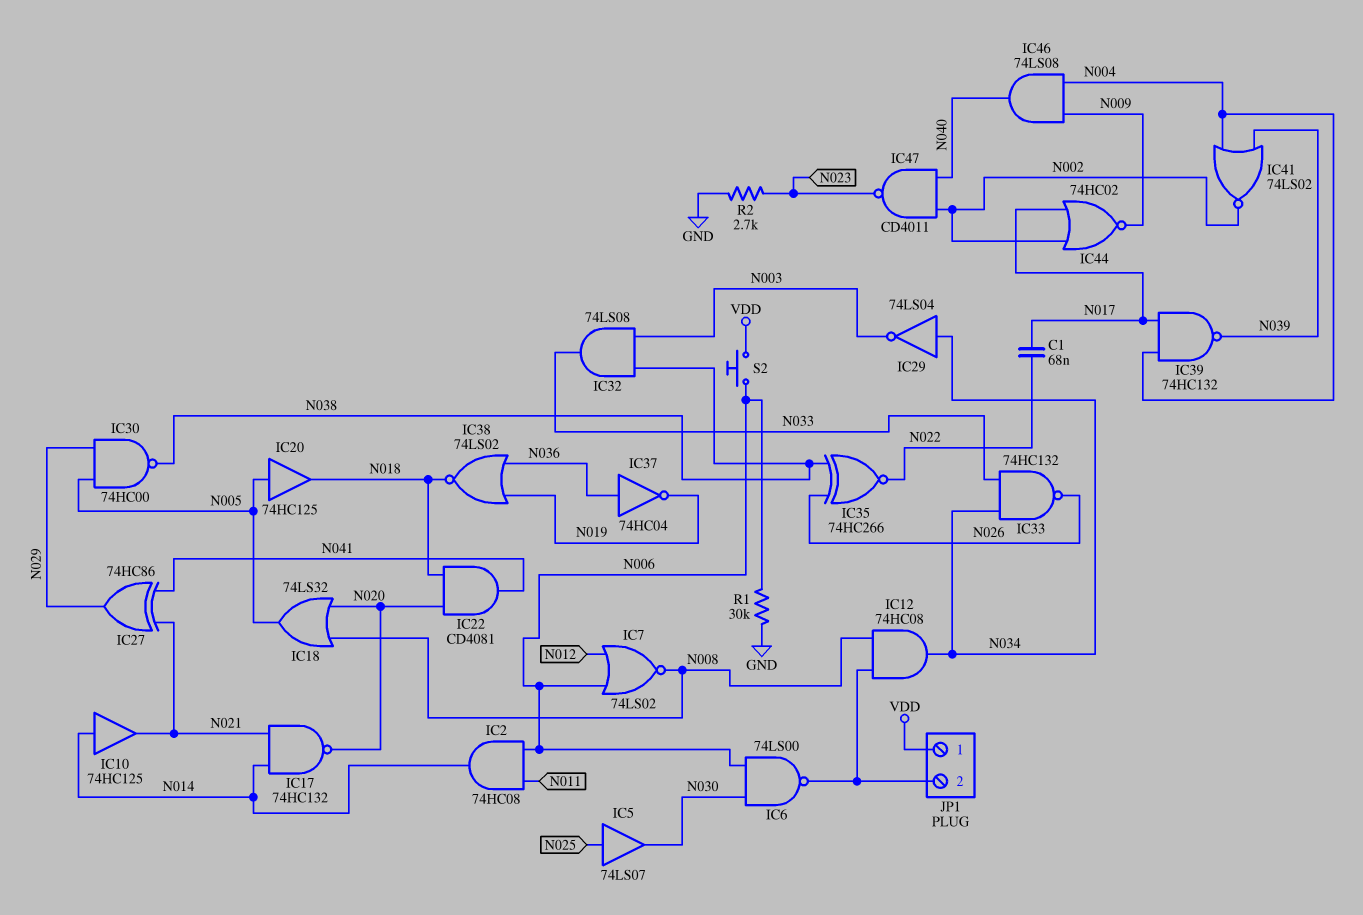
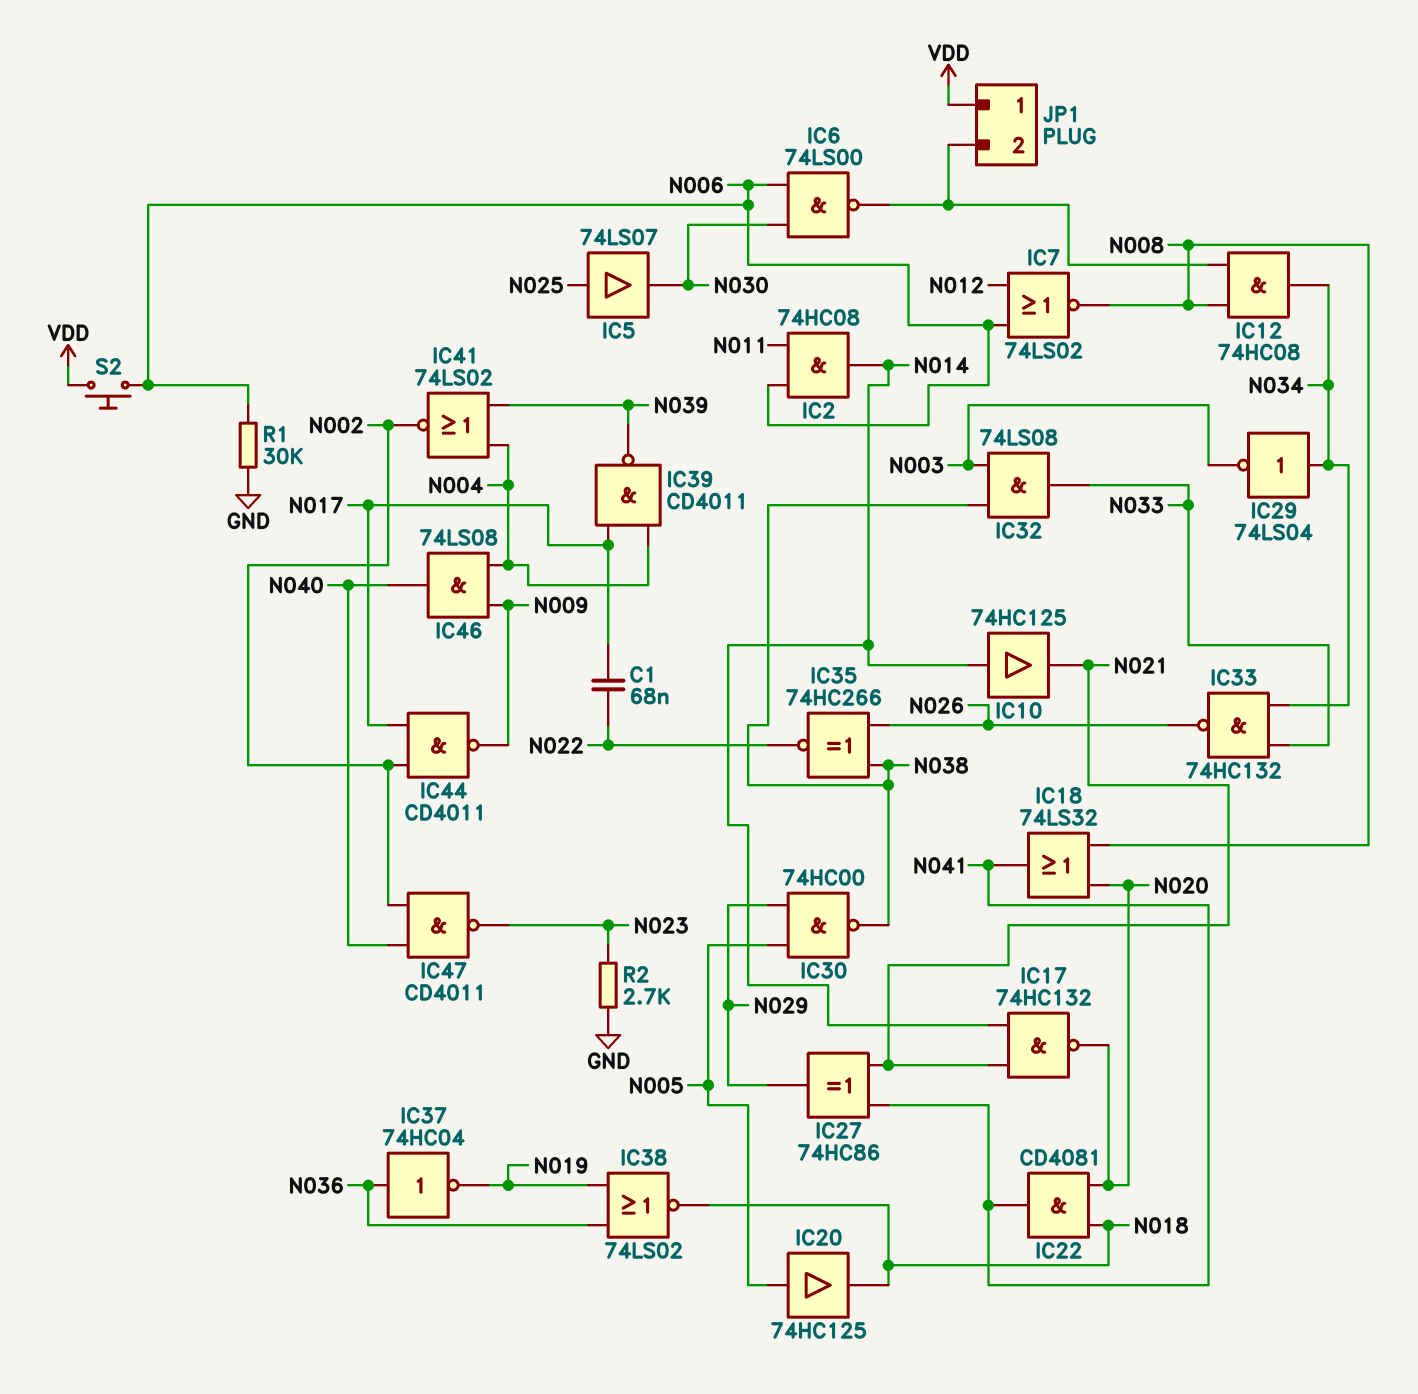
IC18: OR 74LS32 (in N008, in N020, out N005) -> OR 74LS32 (in N008, in N020, out N041)
IC39: NAND 74HC132 (in N004, in N017, out N039) -> NAND CD4011 (in N004, in N017, out N039)
IC44: NOR 74HC02 (in N002, in N017, out N009) -> NAND CD4011 (in N002, in N017, out N009)

